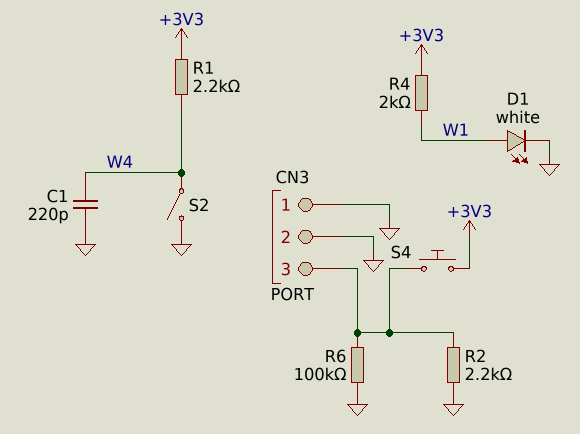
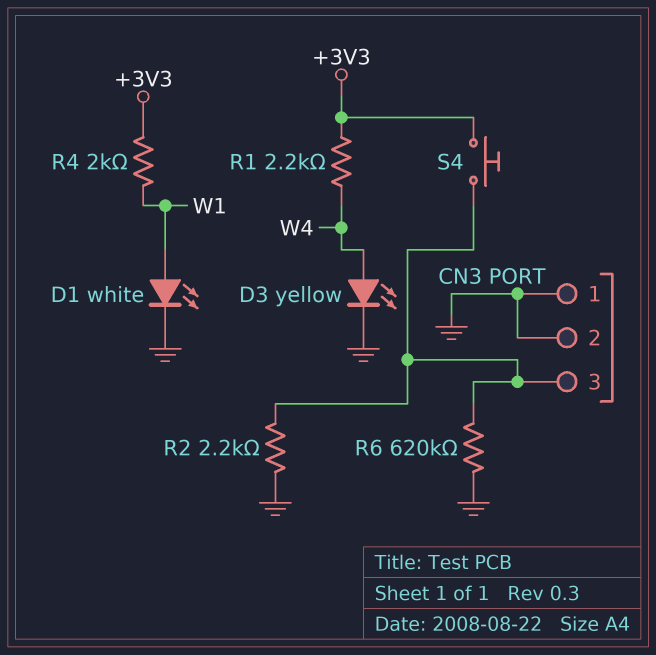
C1: 220pF (GND, W4) -> none
D3: none -> LED yellow (A W4, K GND)
R6: 100k (CN3/3, GND) -> 620k (CN3/3, GND)
S2: switch (GND, W4) -> none

